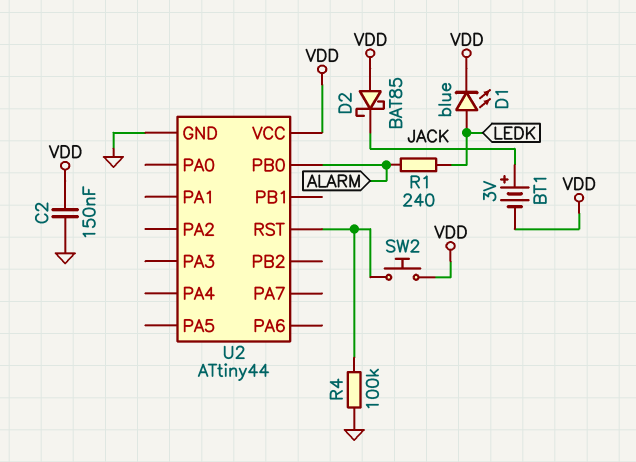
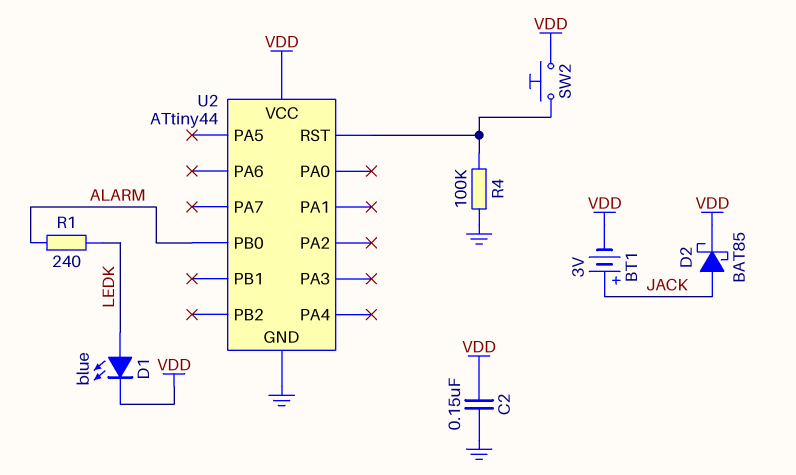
D2: schottky BAT85 (A VDD, K JACK) -> schottky BAT85 (A JACK, K VDD)

